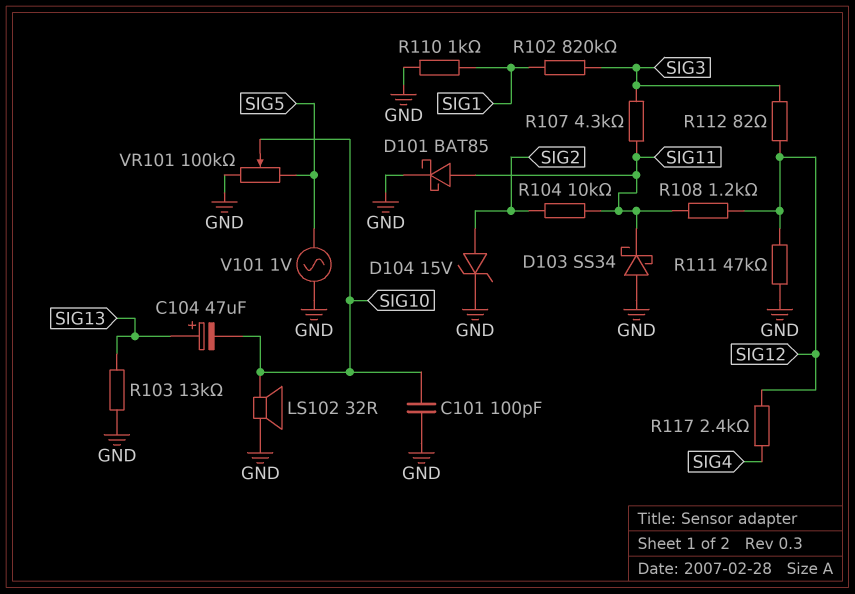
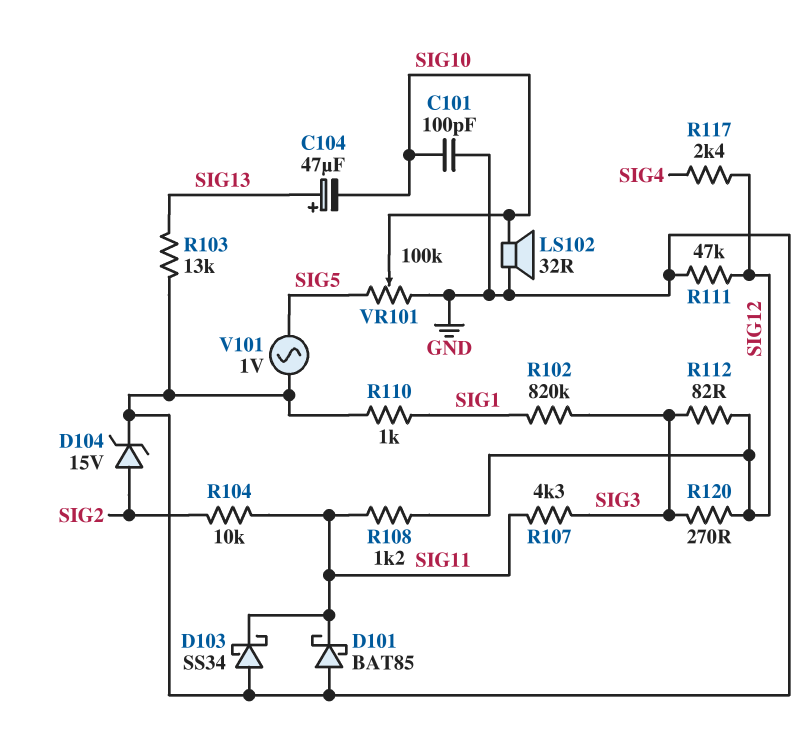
D101: schottky BAT85 (A SIG11, K GND) -> schottky BAT85 (A GND, K SIG11)
R120: none -> 270 (SIG3, SIG12)

